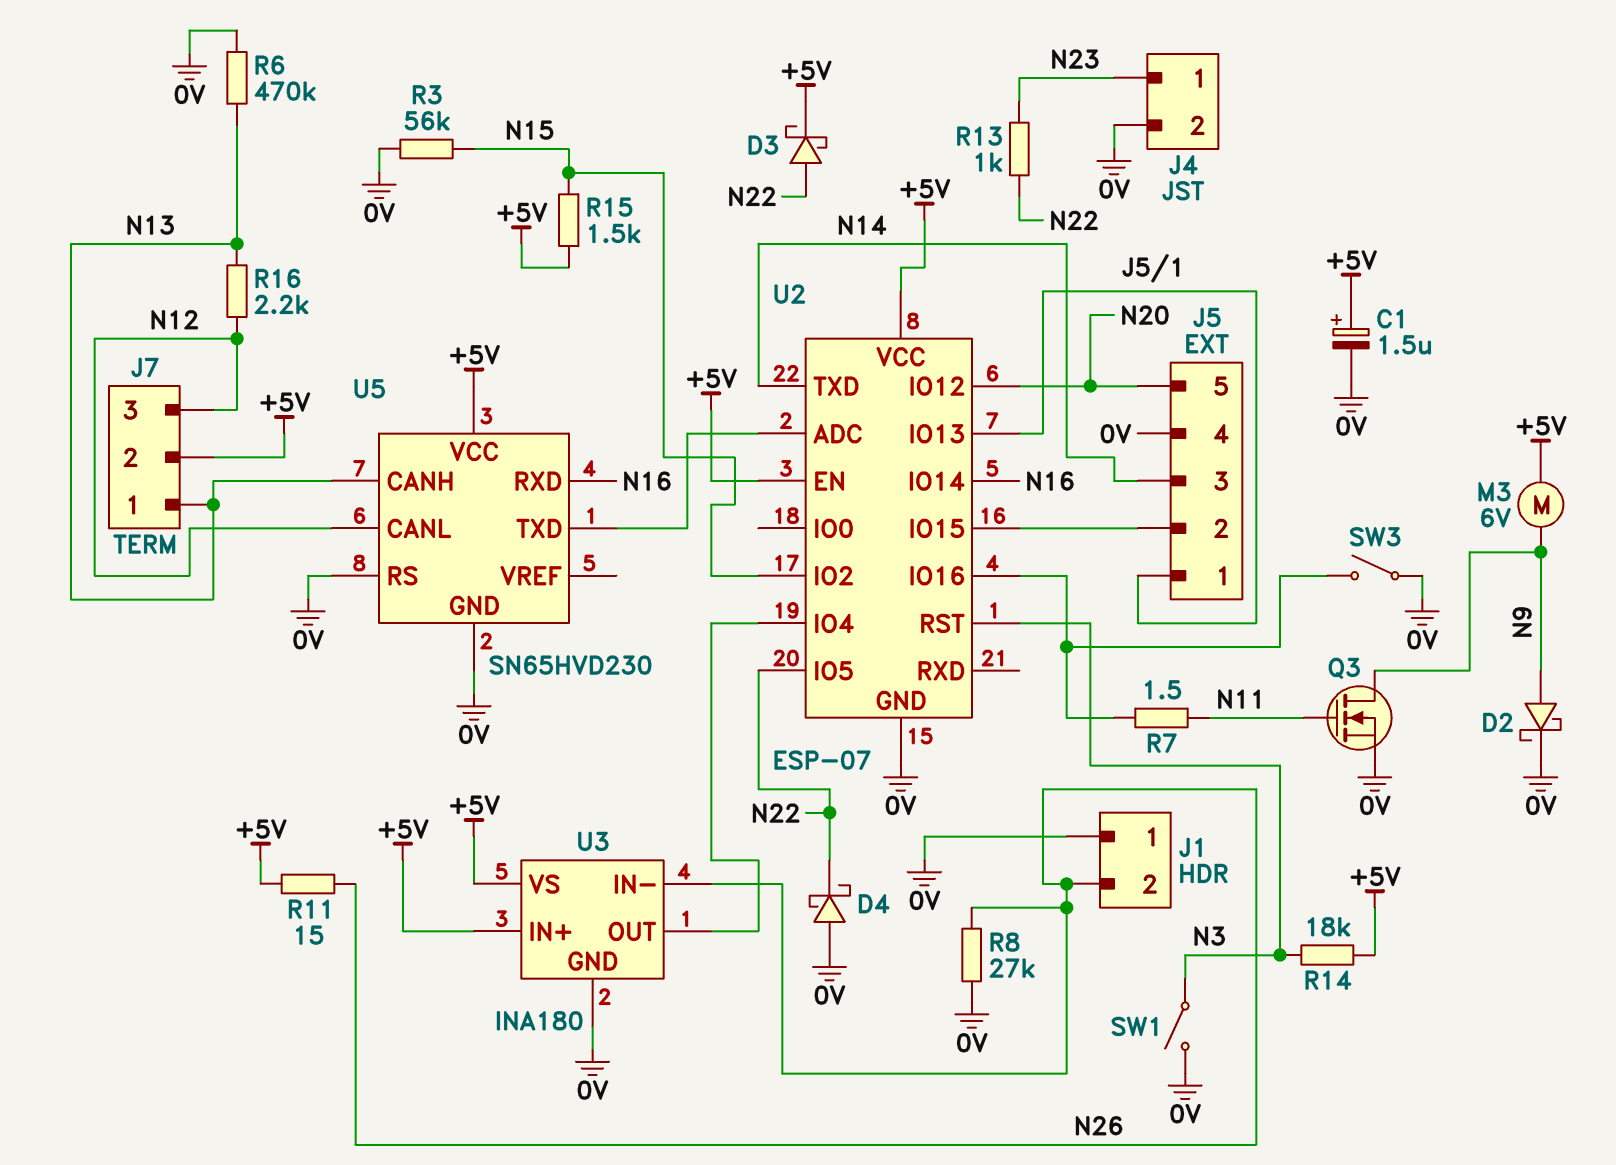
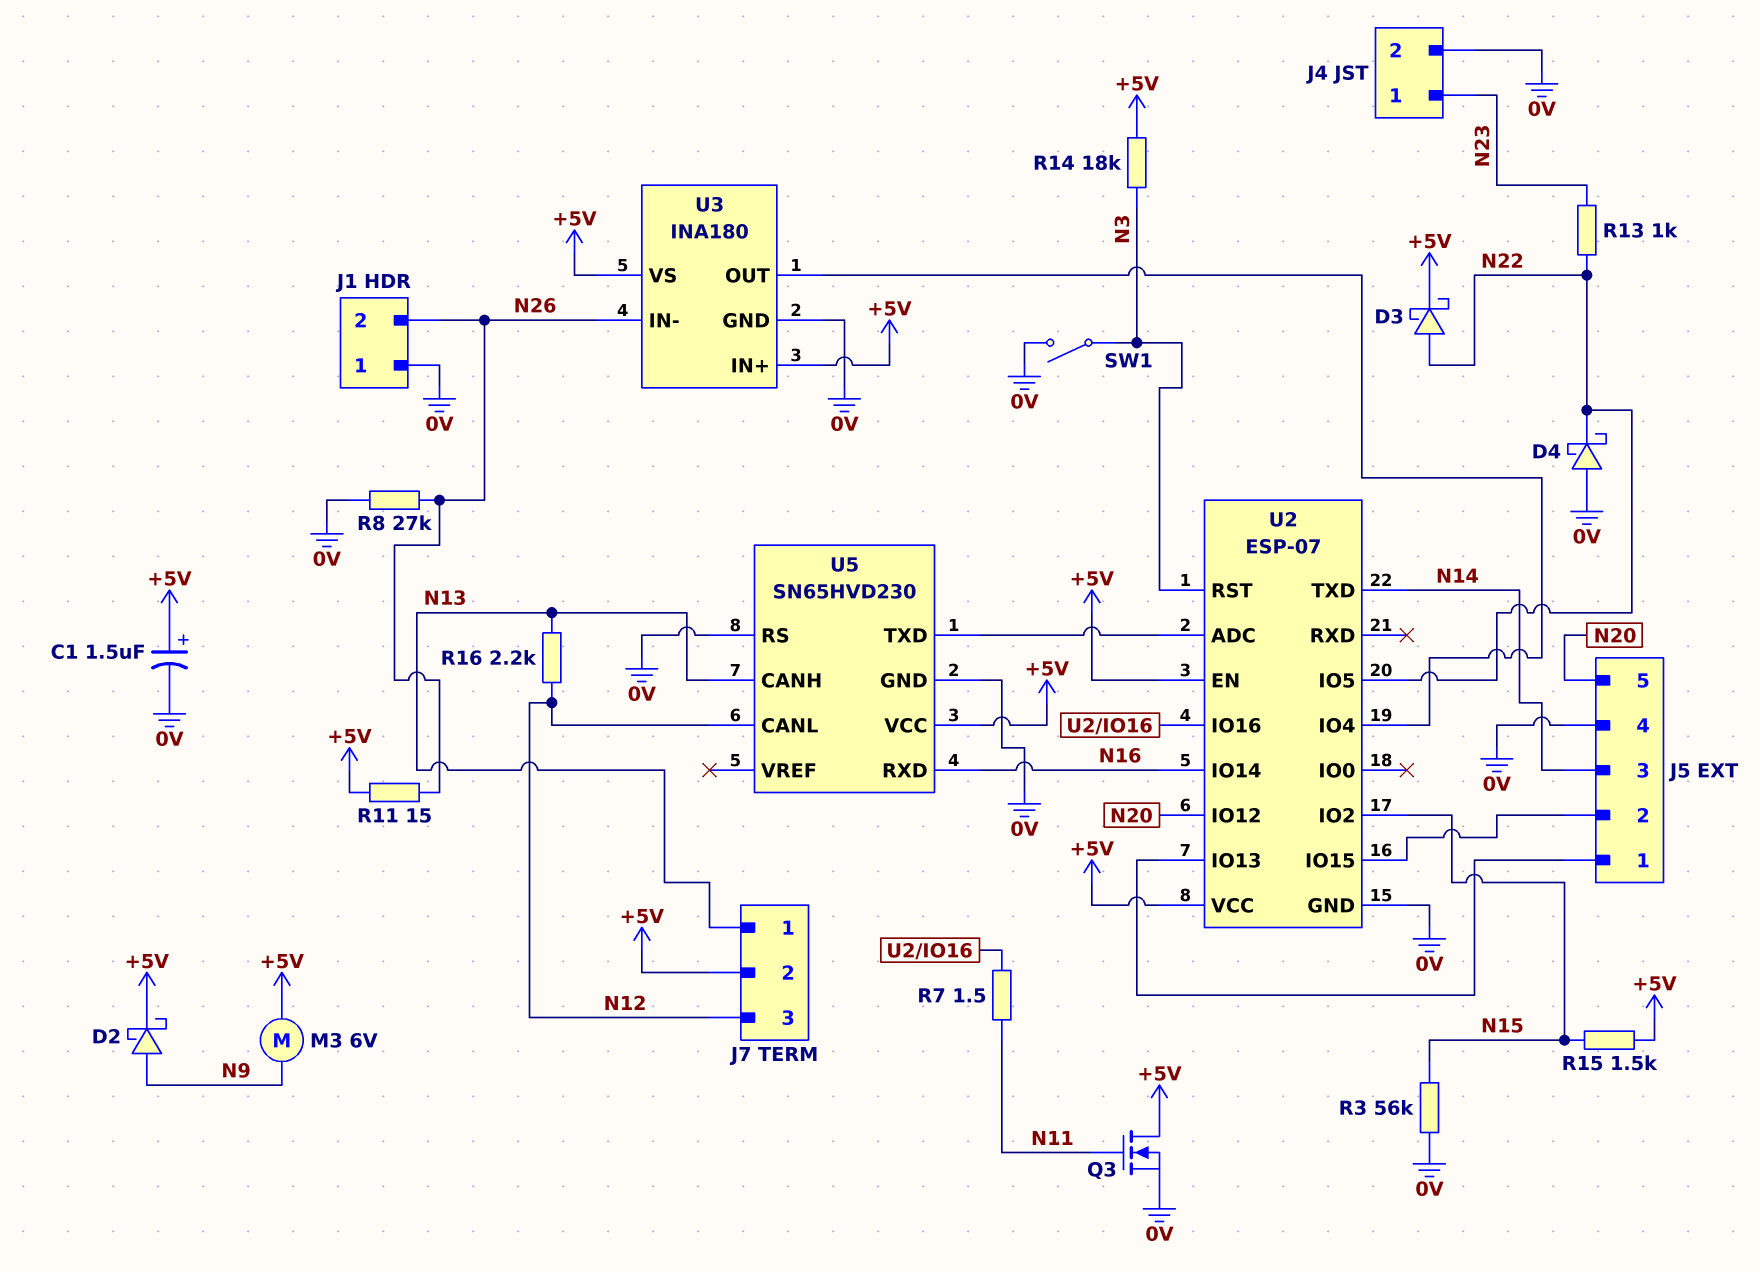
D2: schottky (A N9, K 0V) -> schottky (A N9, K +5V)
Q3: NMOS (G N11, D N9, S 0V) -> NMOS (G N11, D +5V, S 0V)
R6: 470k (0V, N13) -> none
SW3: switch (0V, U2/IO16) -> none

